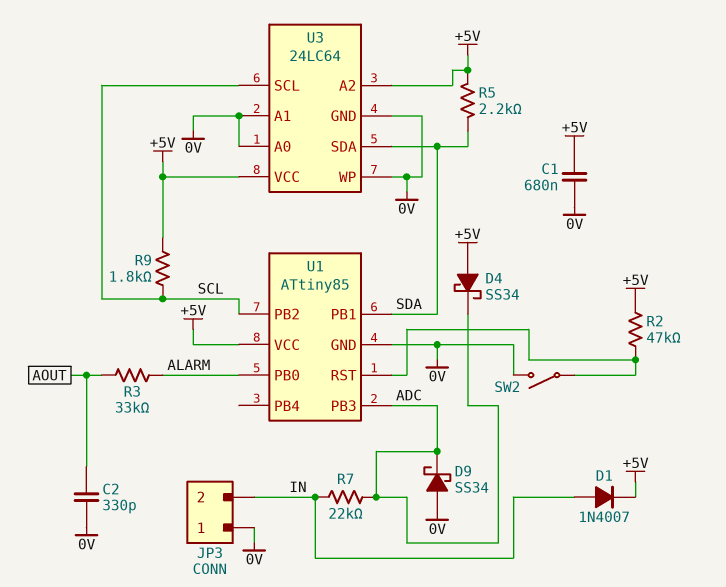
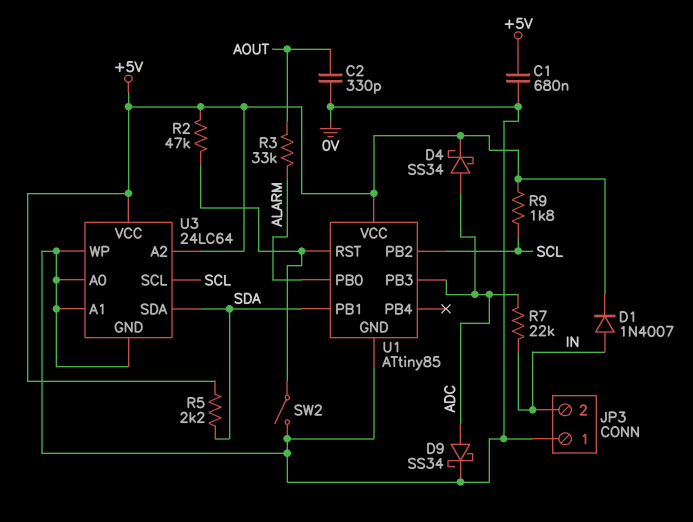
D4: schottky SS34 (A +5V, K ADC) -> schottky SS34 (A ADC, K +5V)
D9: schottky SS34 (A 0V, K ADC) -> schottky SS34 (A ADC, K 0V)

